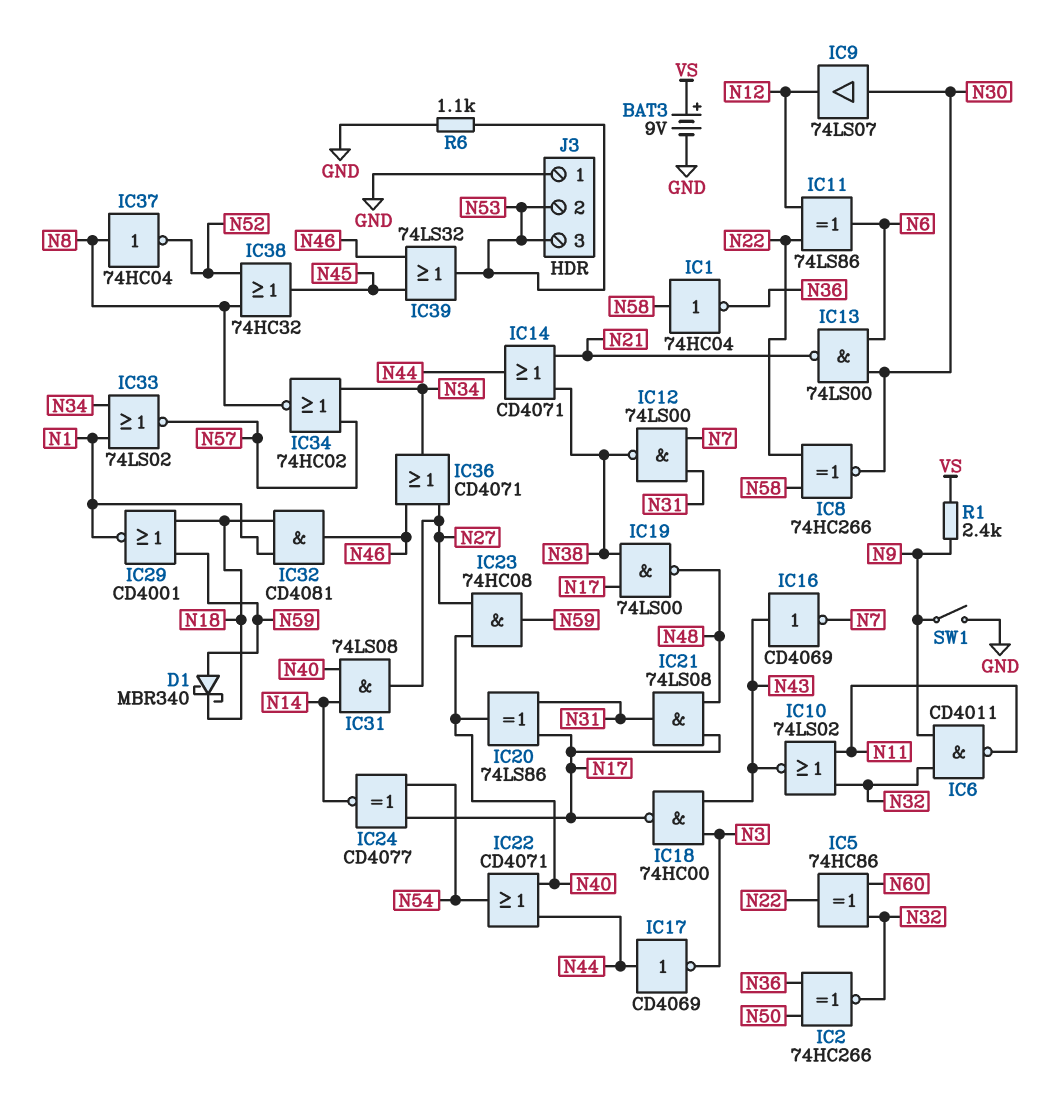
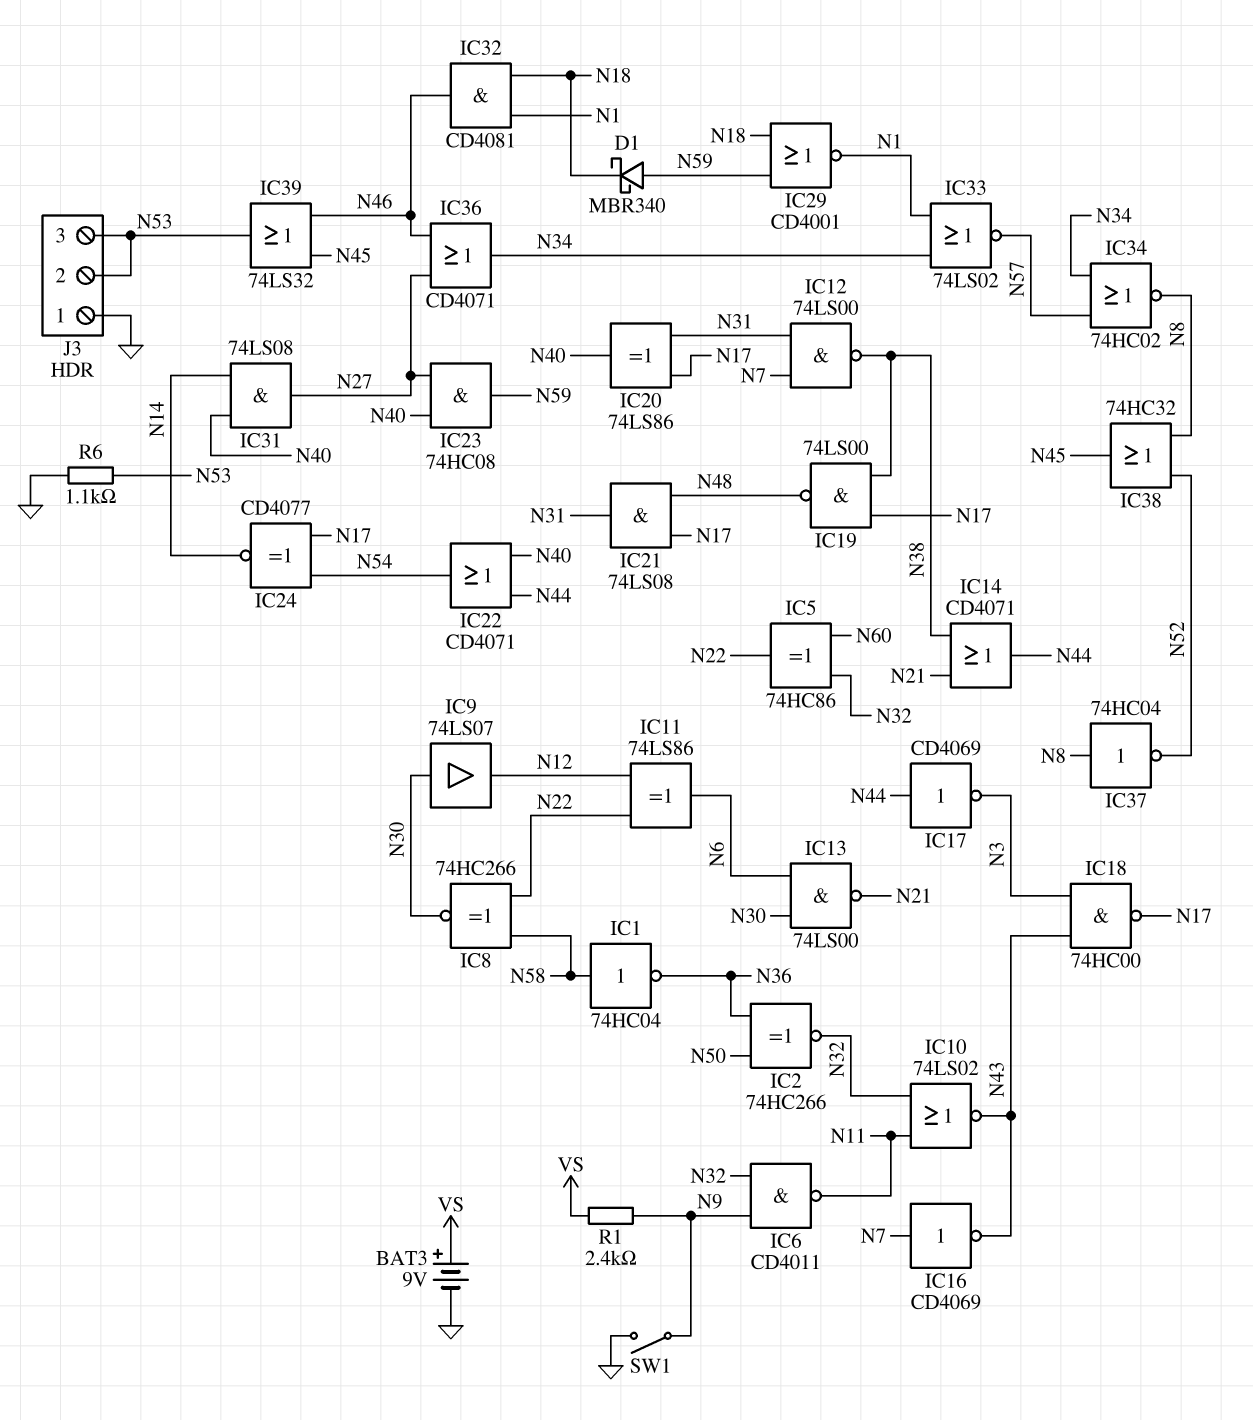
IC16: NOT CD4069 (in N43, out N7) -> NOT CD4069 (in N7, out N43)

